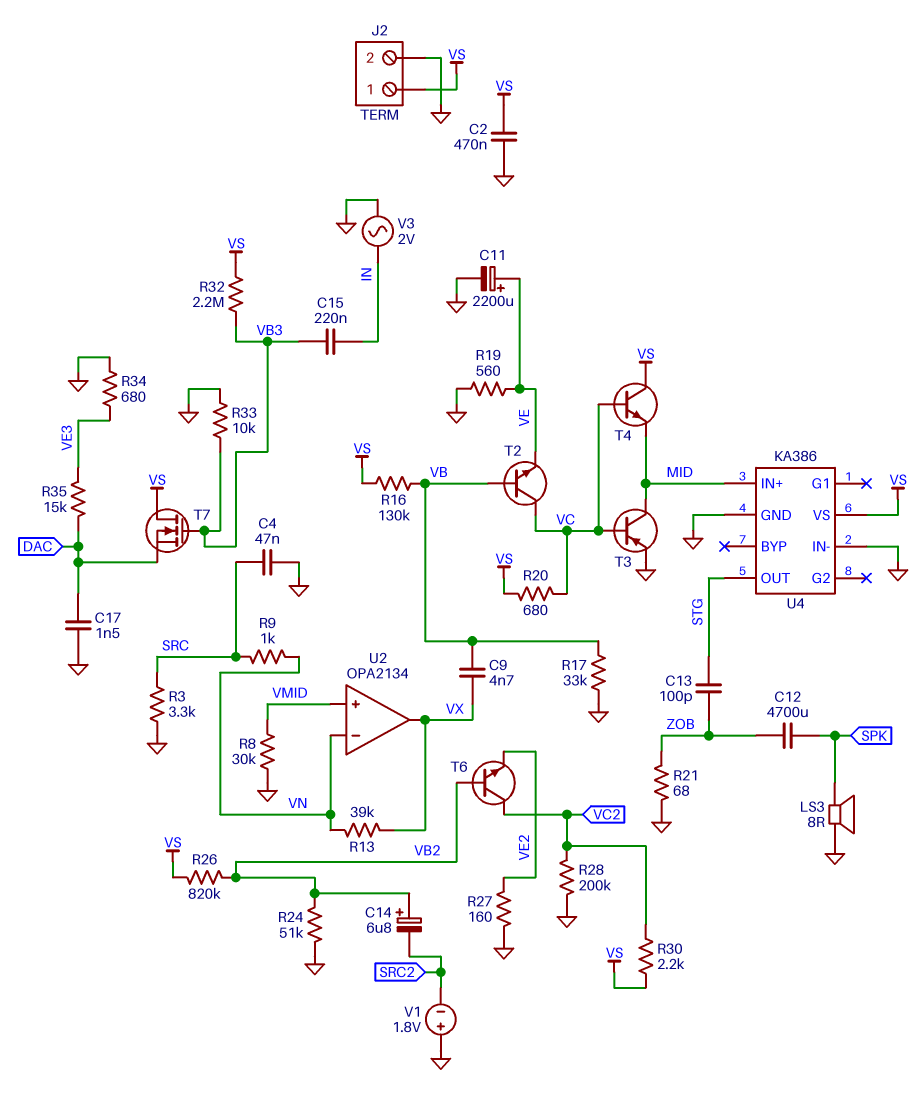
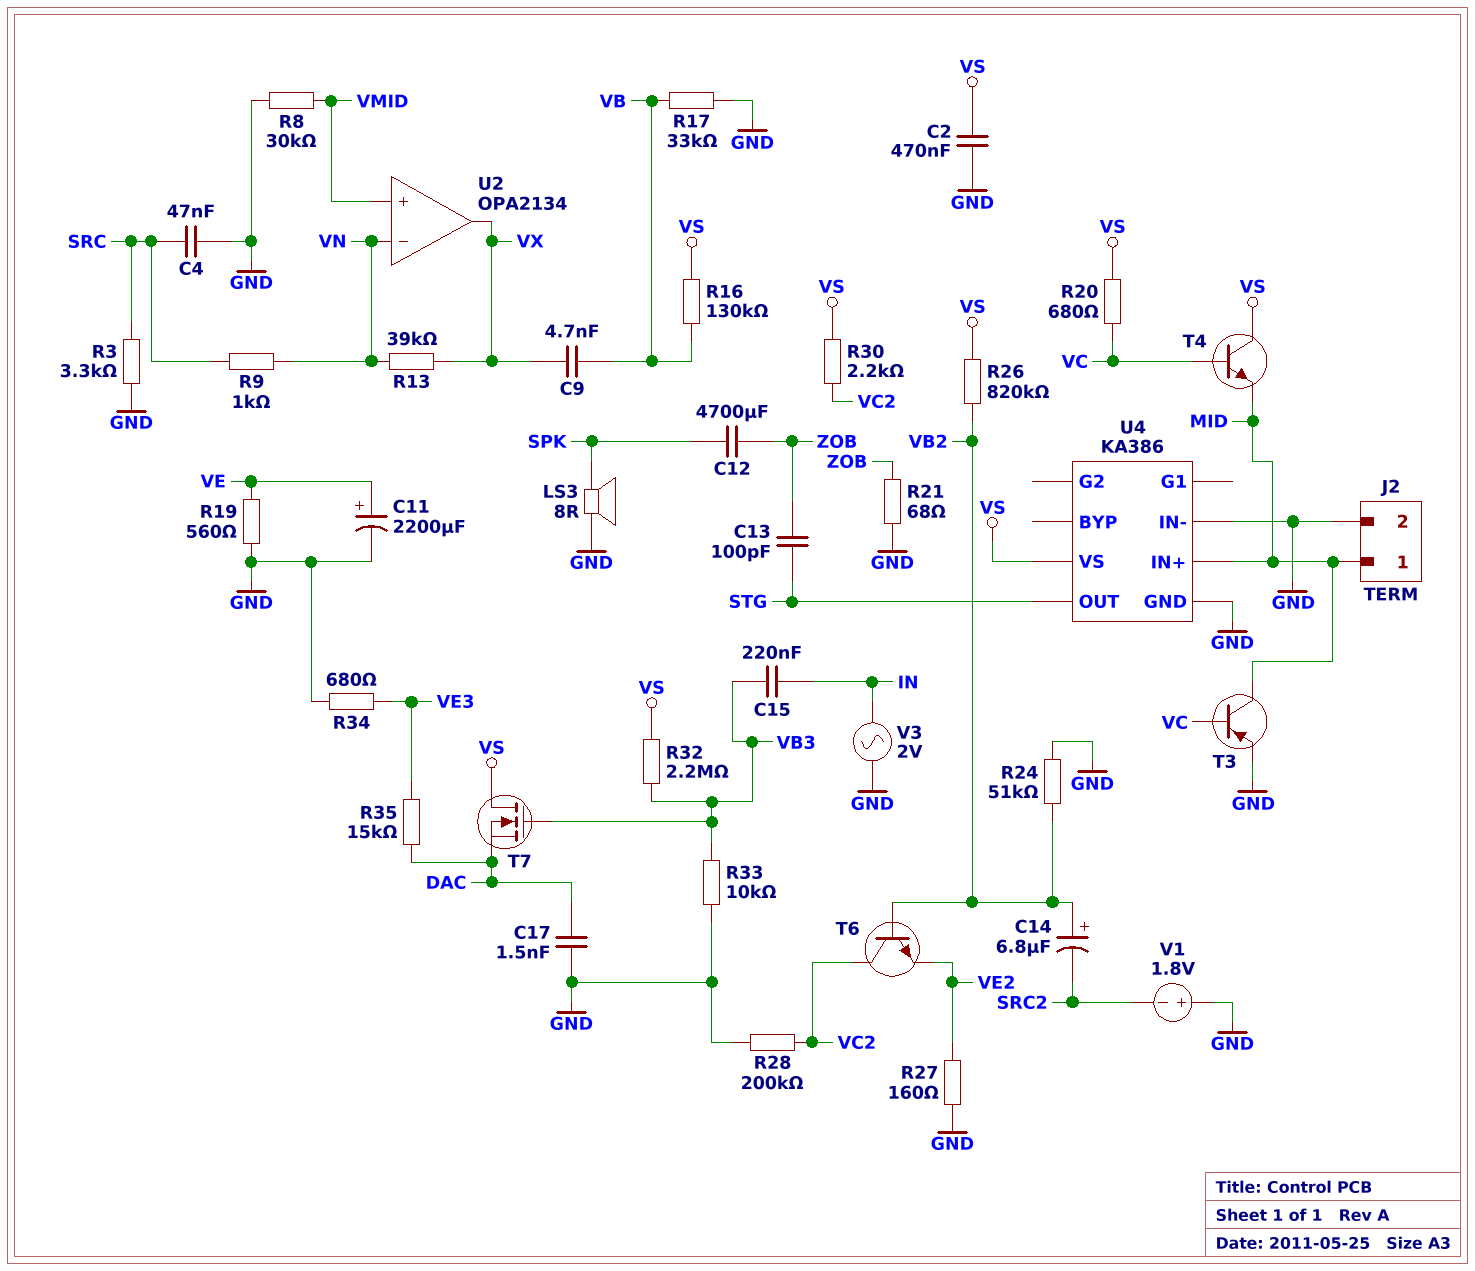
J2 pin 1: VS -> MID
T2: NPN (B VB, C VC, E VE) -> none

